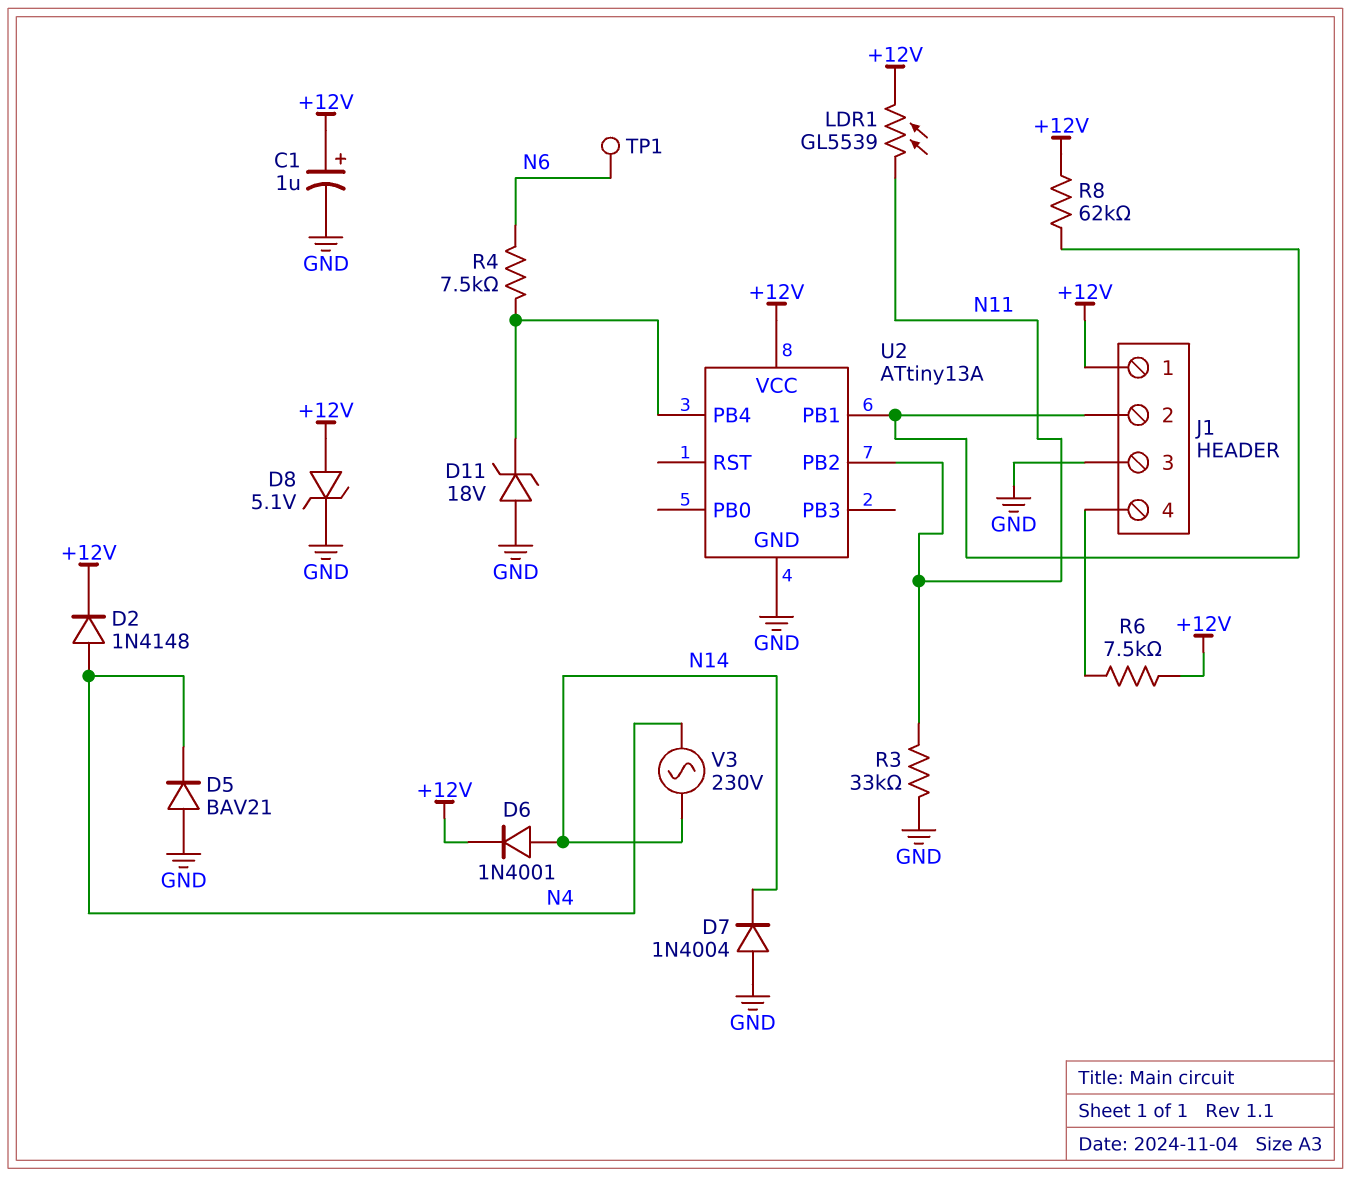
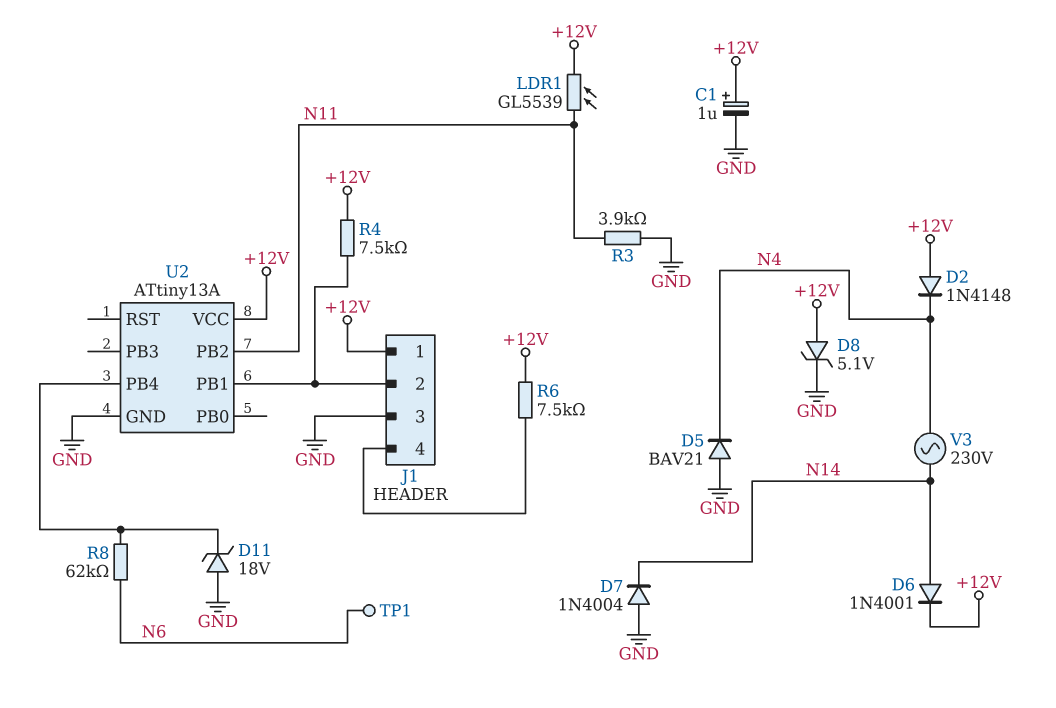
D2: diode 1N4148 (A N4, K +12V) -> diode 1N4148 (A +12V, K N4)
R3: 33k (GND, N11) -> 3.9k (GND, N11)
R4: 7.5k (N6, U2/PB4) -> 7.5k (+12V, J1/2)
R8: 62k (+12V, J1/2) -> 62k (N6, U2/PB4)

